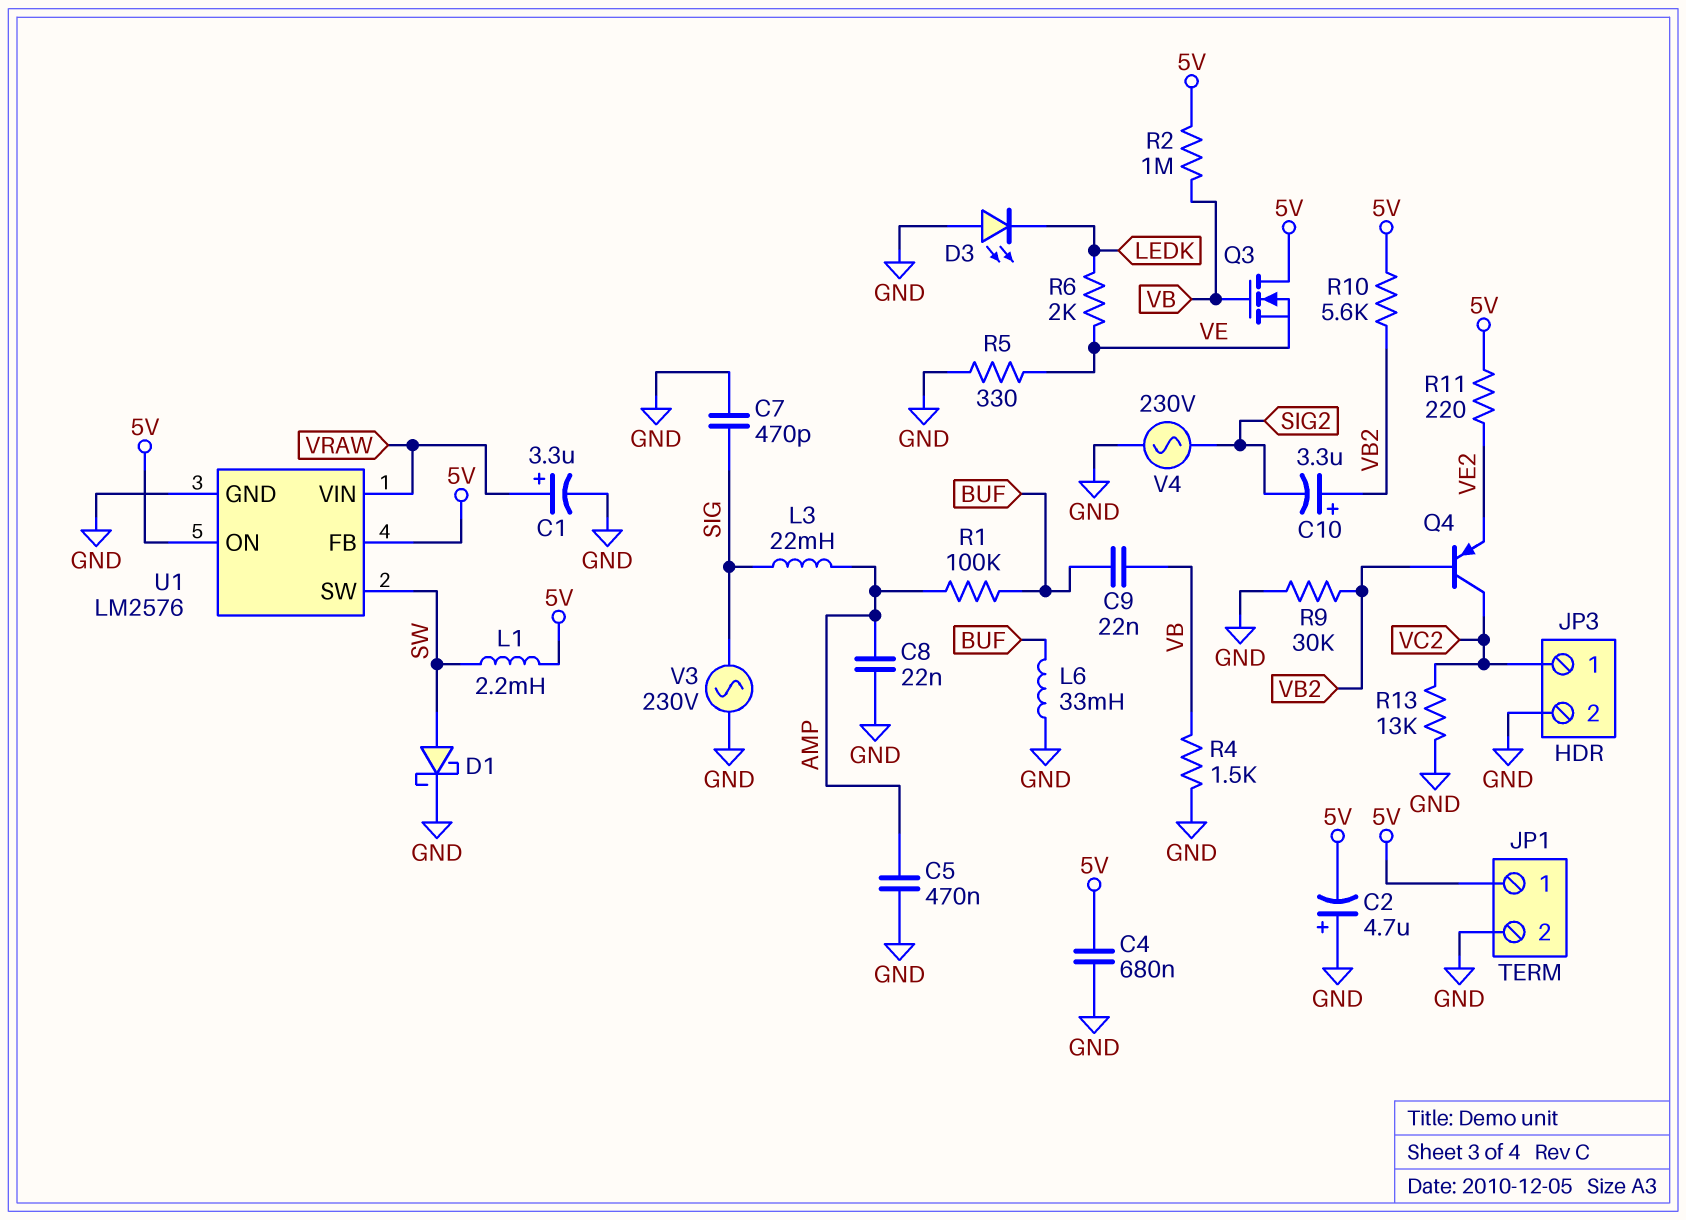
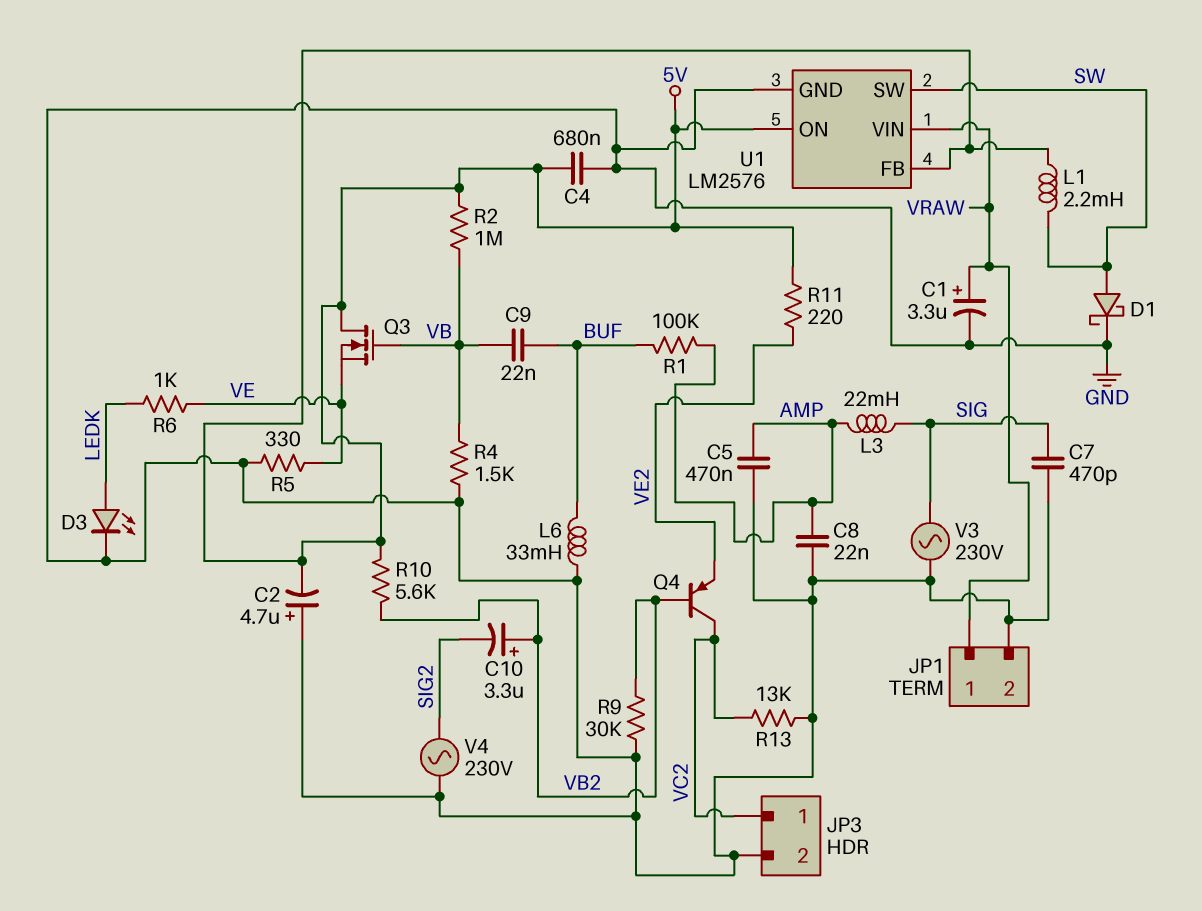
D3: LED (A GND, K LEDK) -> LED (A LEDK, K GND)
JP1 pin 1: 5V -> VRAW
R6: 2k (LEDK, VE) -> 1k (LEDK, VE)

